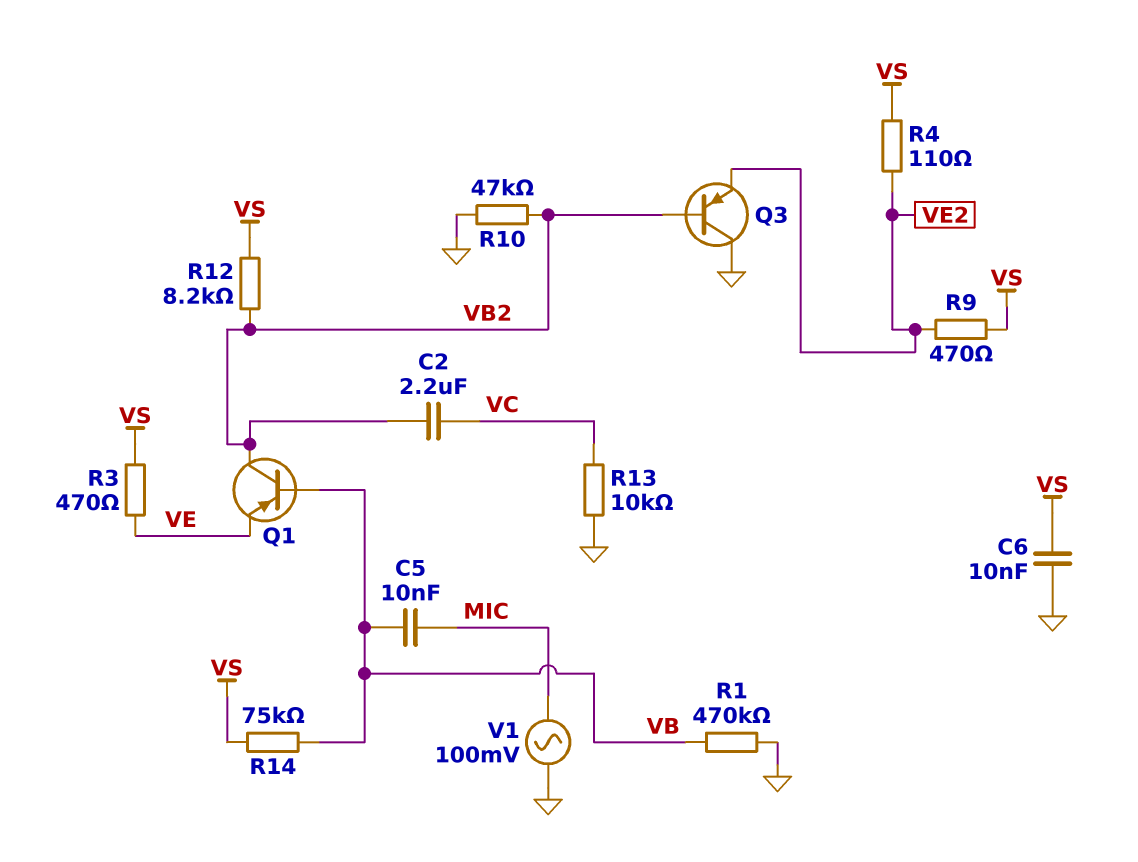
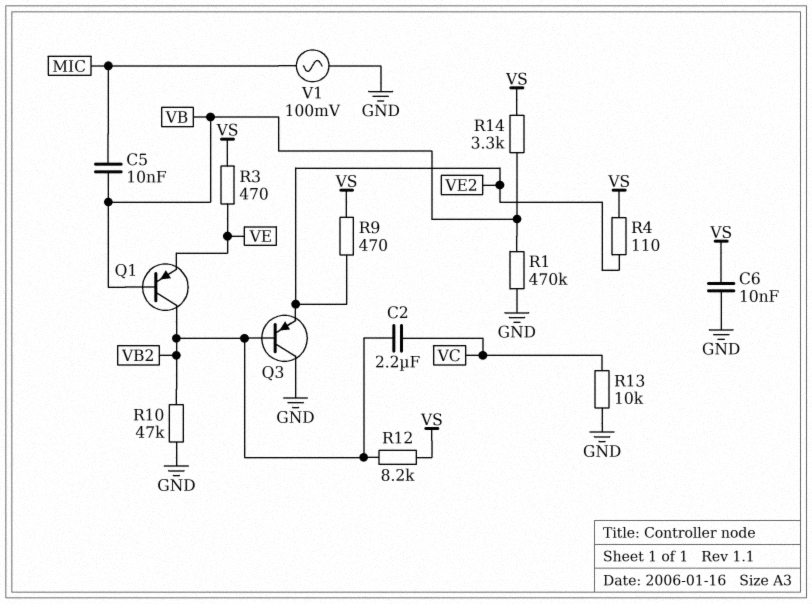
R14: 75k (VB, VS) -> 3.3k (VB, VS)

